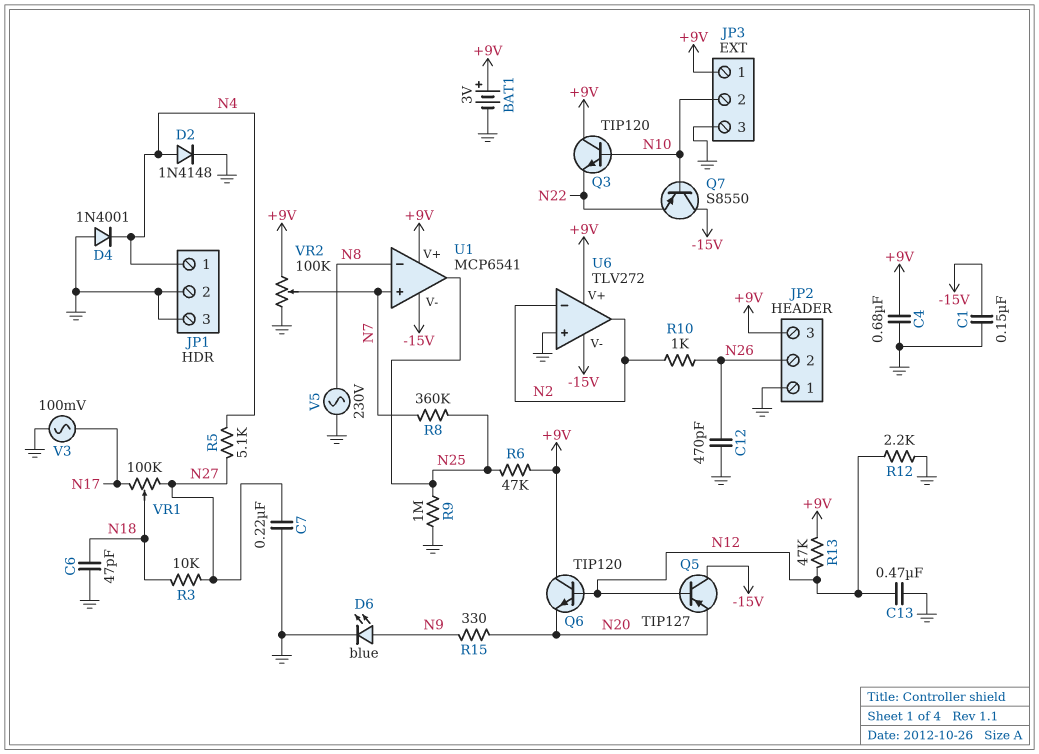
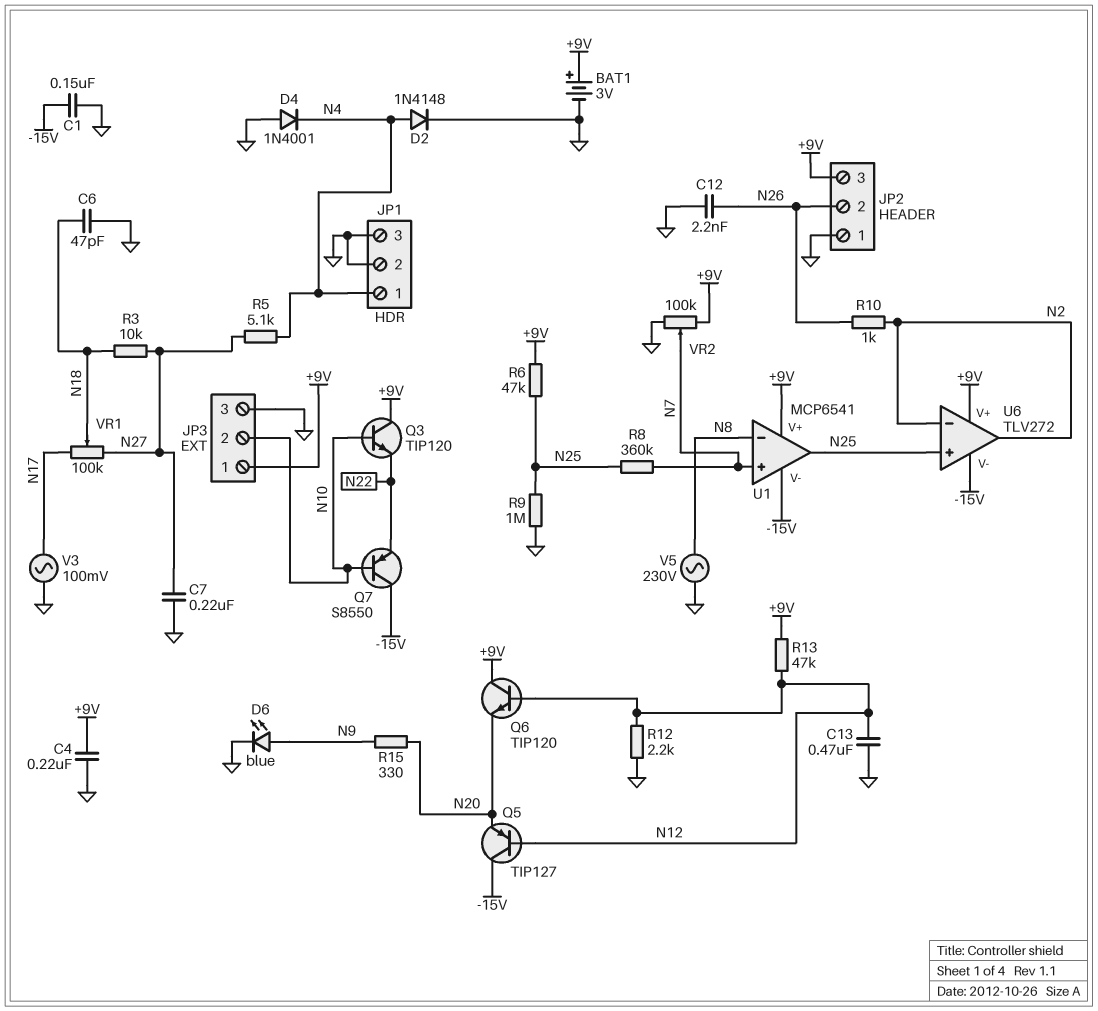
C4: 680nF (+9V, GND) -> 220nF (+9V, GND)
C12: 470pF (GND, N26) -> 2.2nF (GND, N26)
U6 pin in+: GND -> N25

